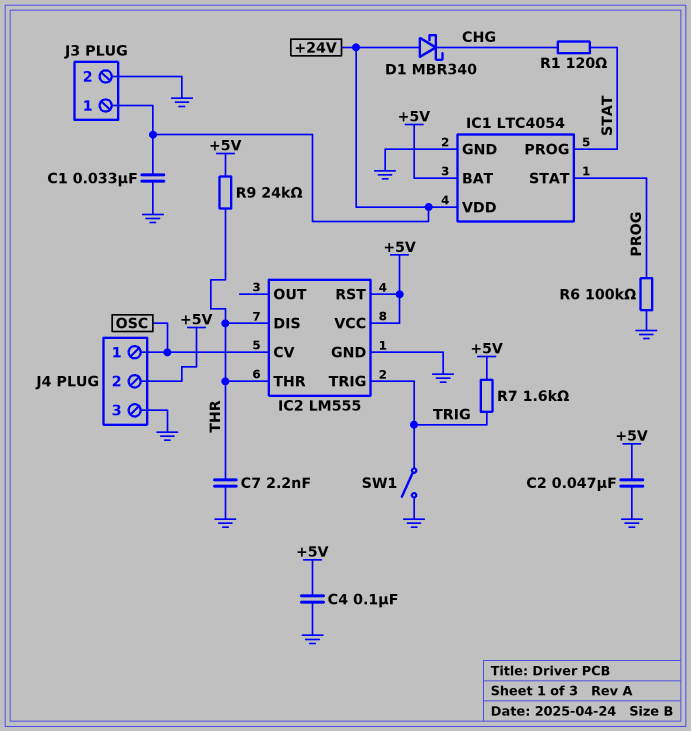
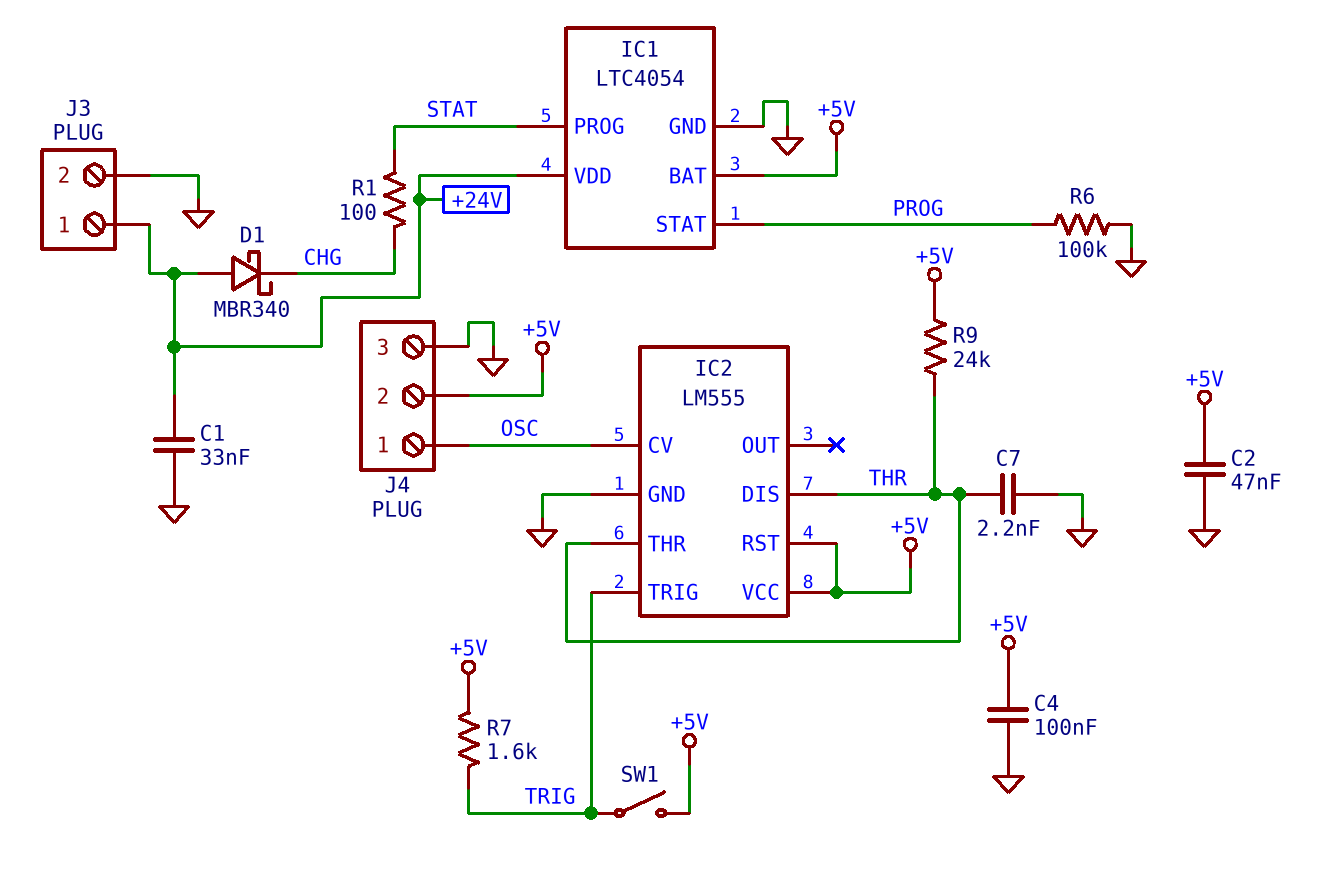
R1: 120 (CHG, STAT) -> 100 (CHG, STAT)
SW1: switch (GND, TRIG) -> switch (+5V, TRIG)

